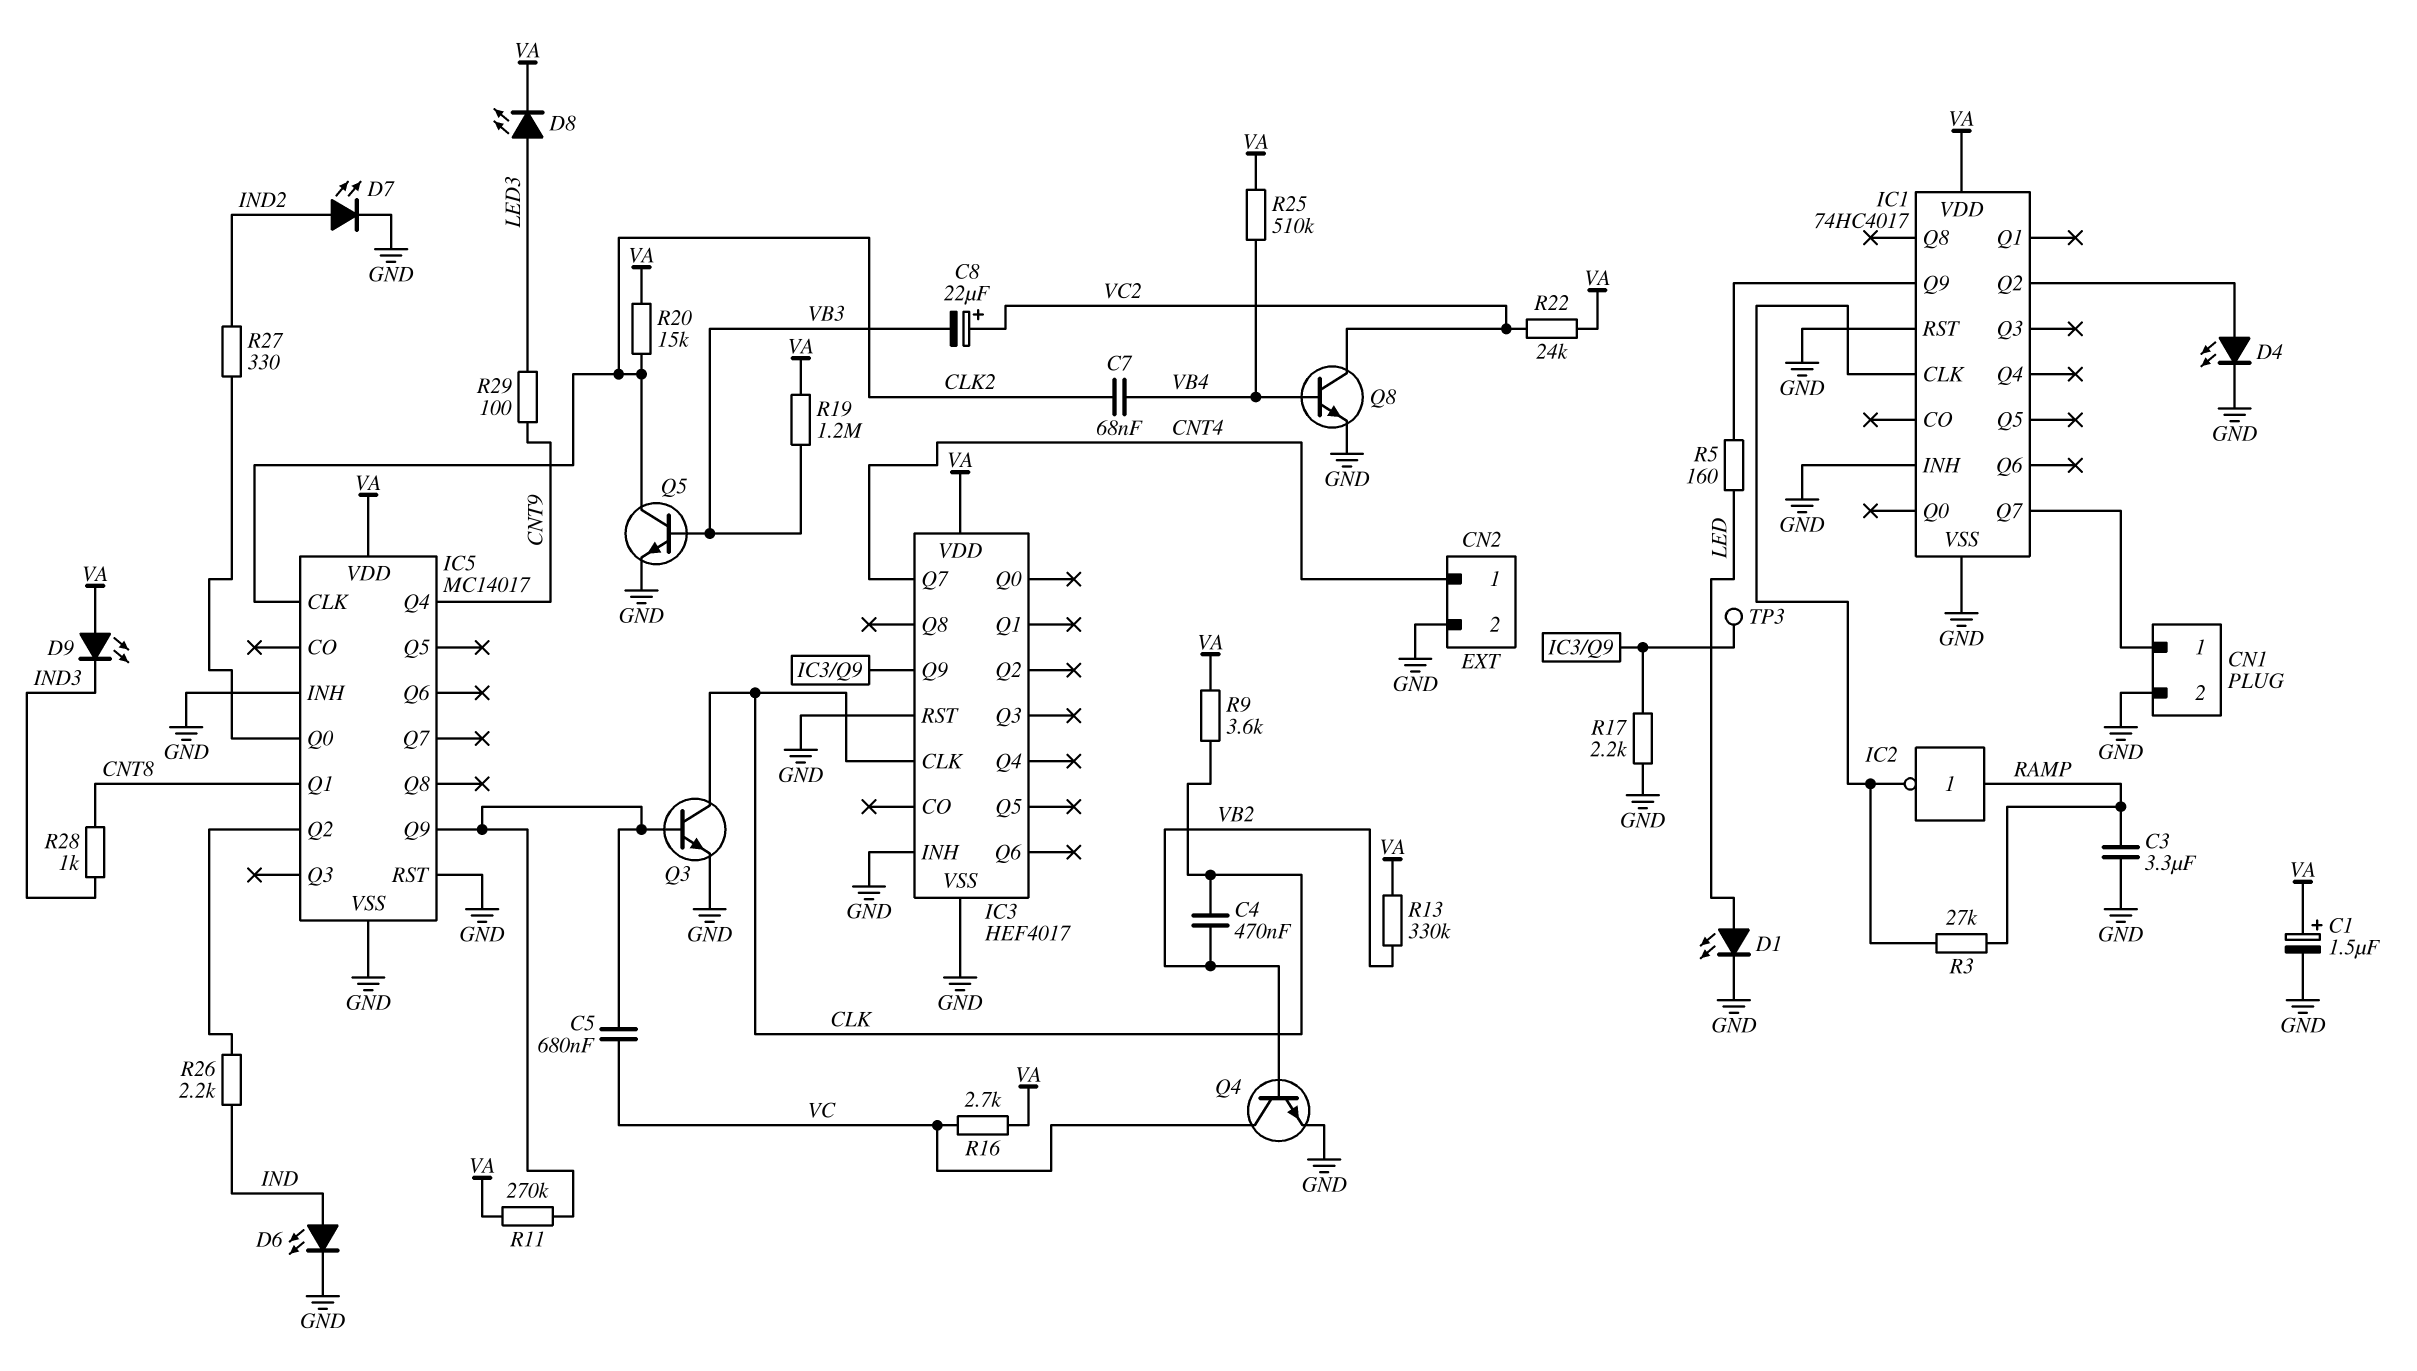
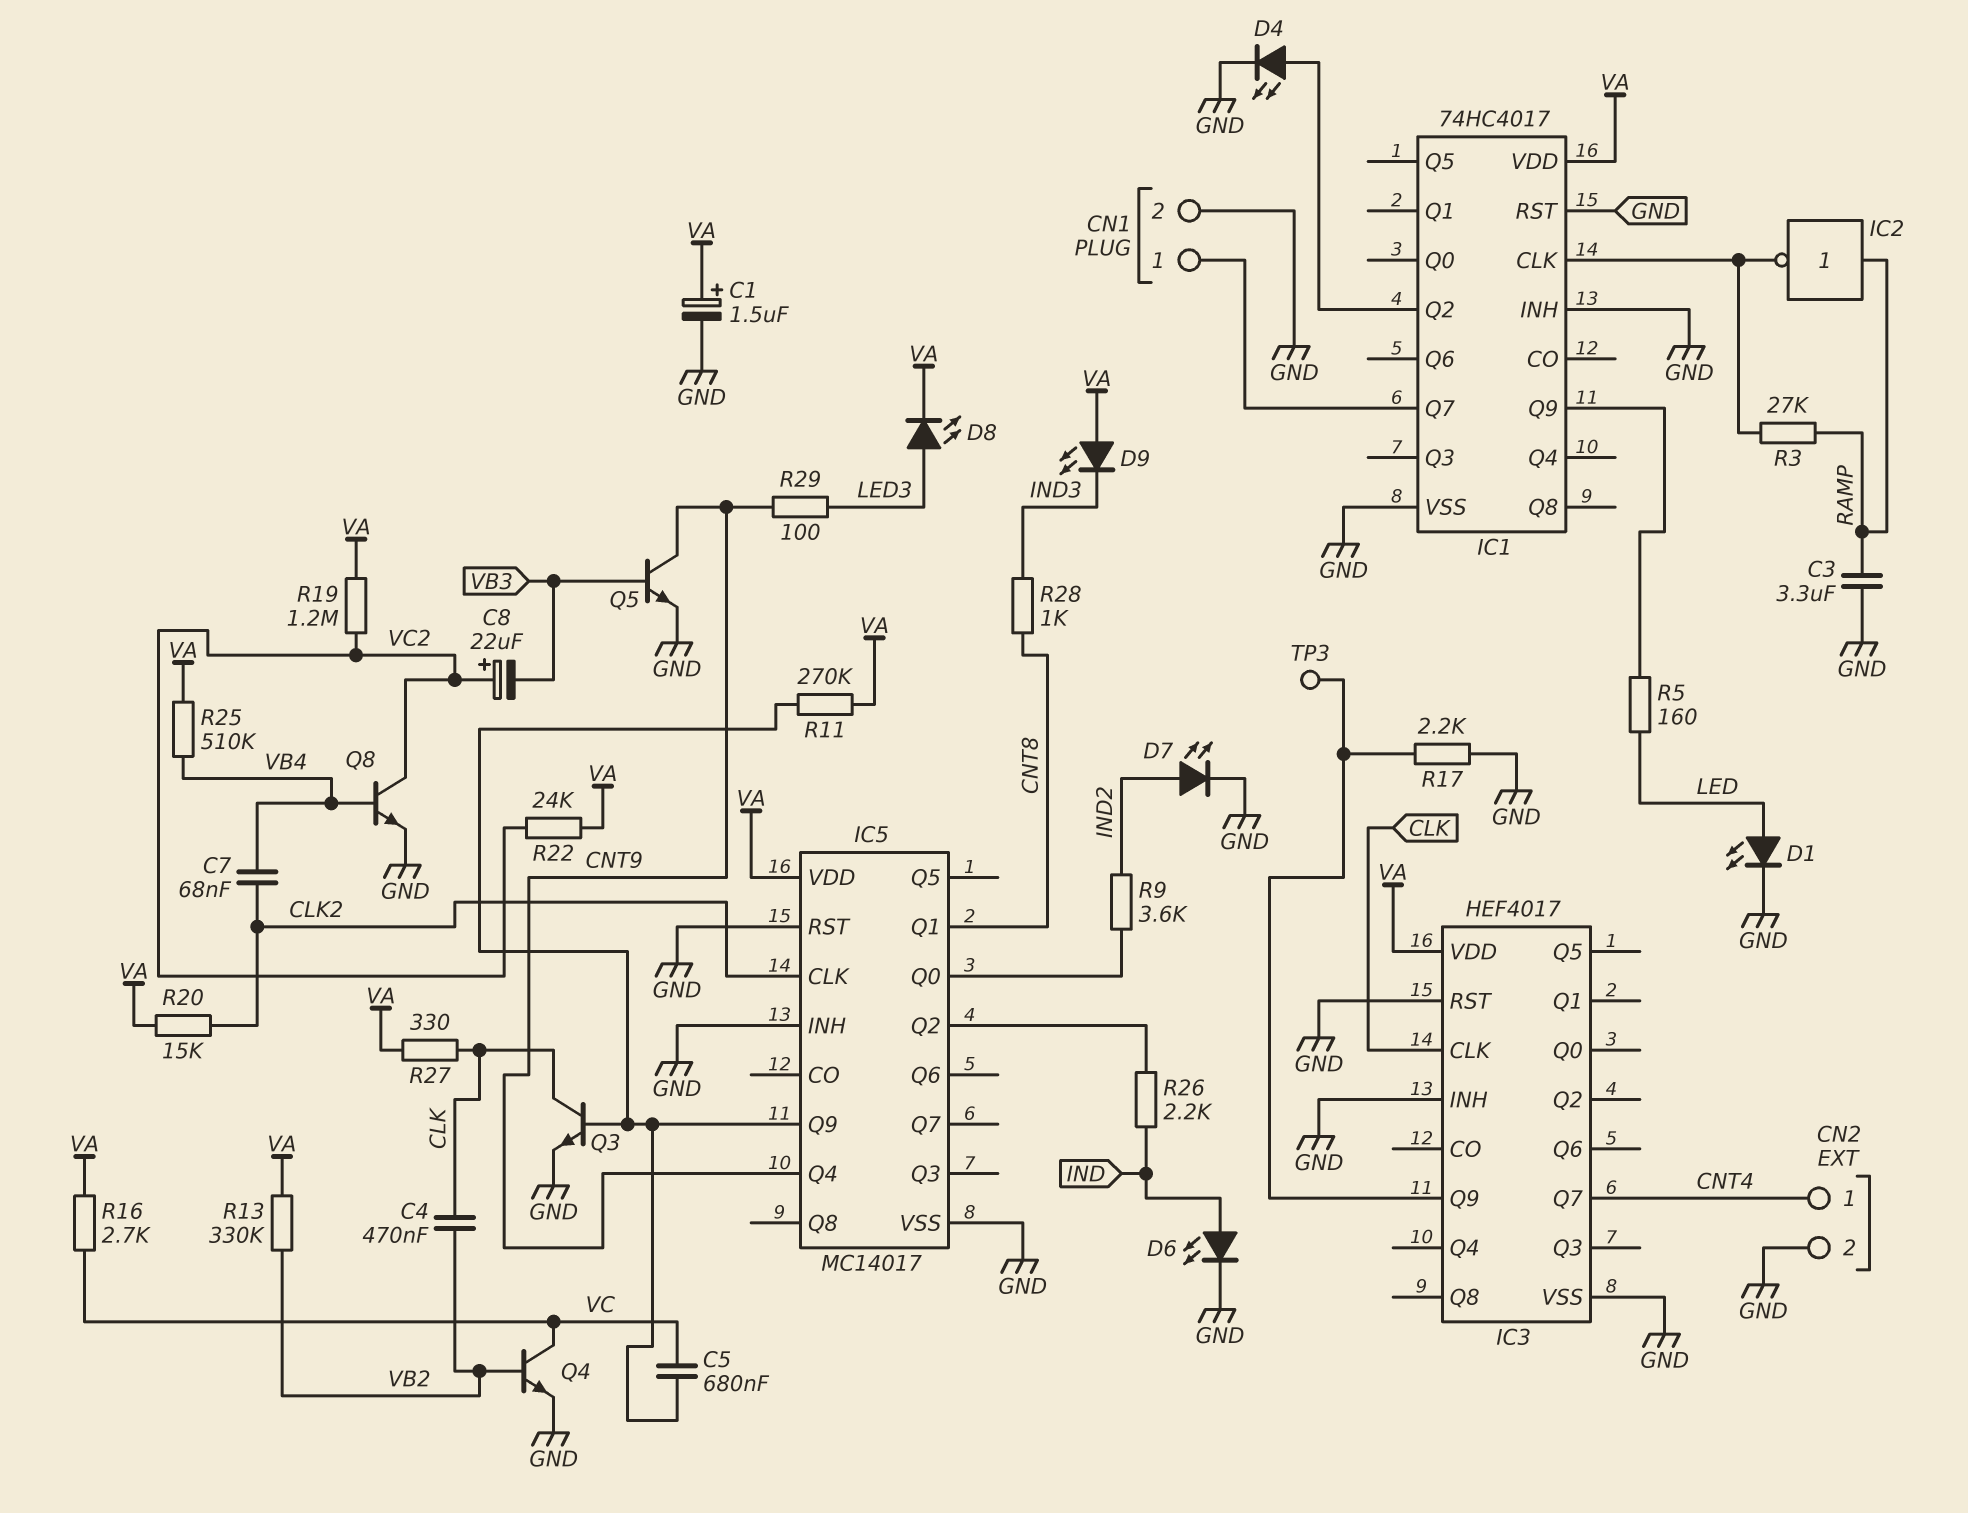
Q5: NPN (B VB3, C CLK2, E GND) -> NPN (B VB3, C CNT9, E GND)
R9: 3.6k (CLK, VA) -> 3.6k (IC5/Q0, IND2)
R19: 1.2M (VA, VB3) -> 1.2M (VA, VC2)
R27: 330 (IC5/Q0, IND2) -> 330 (CLK, VA)

